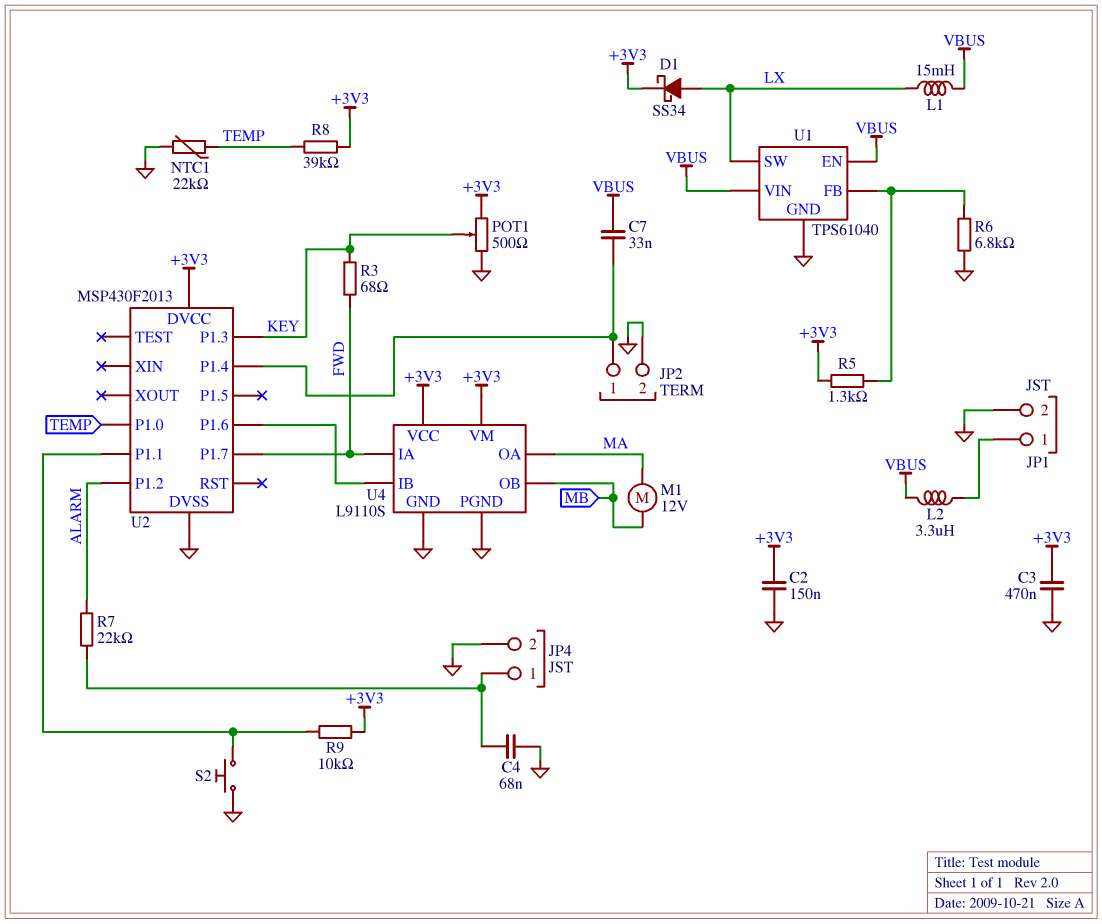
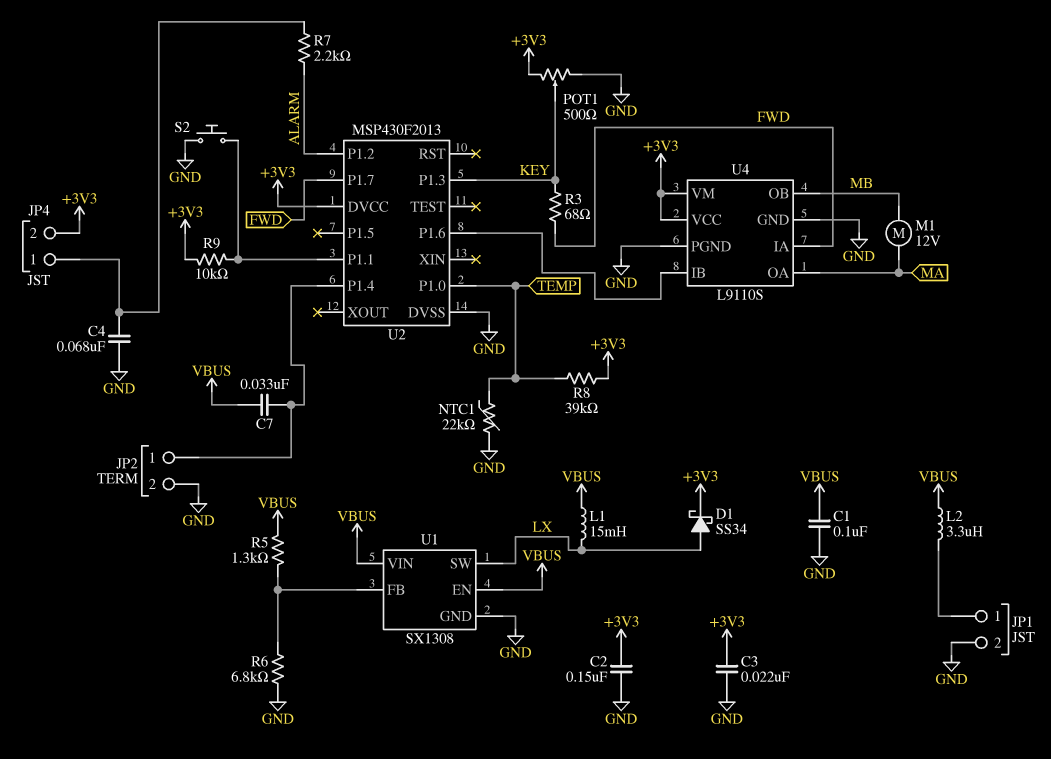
C1: none -> 100nF (GND, VBUS)
C3: 470nF (+3V3, GND) -> 22nF (+3V3, GND)
JP4 pin 2: GND -> +3V3
R5: 1.3k (+3V3, U1/FB) -> 1.3k (U1/FB, VBUS)
R7: 22k (ALARM, JP4/1) -> 2.2k (ALARM, JP4/1)
U1: TPS61040 -> SX1308

